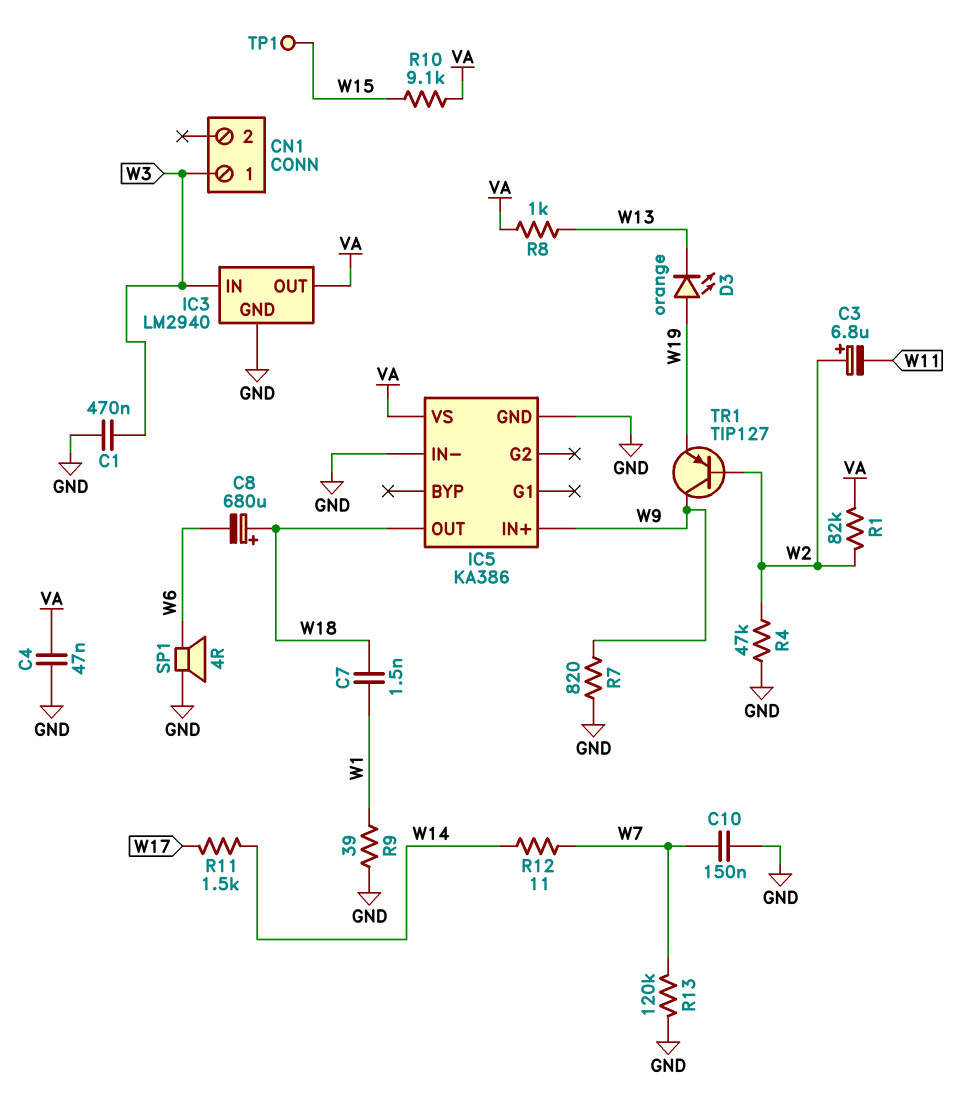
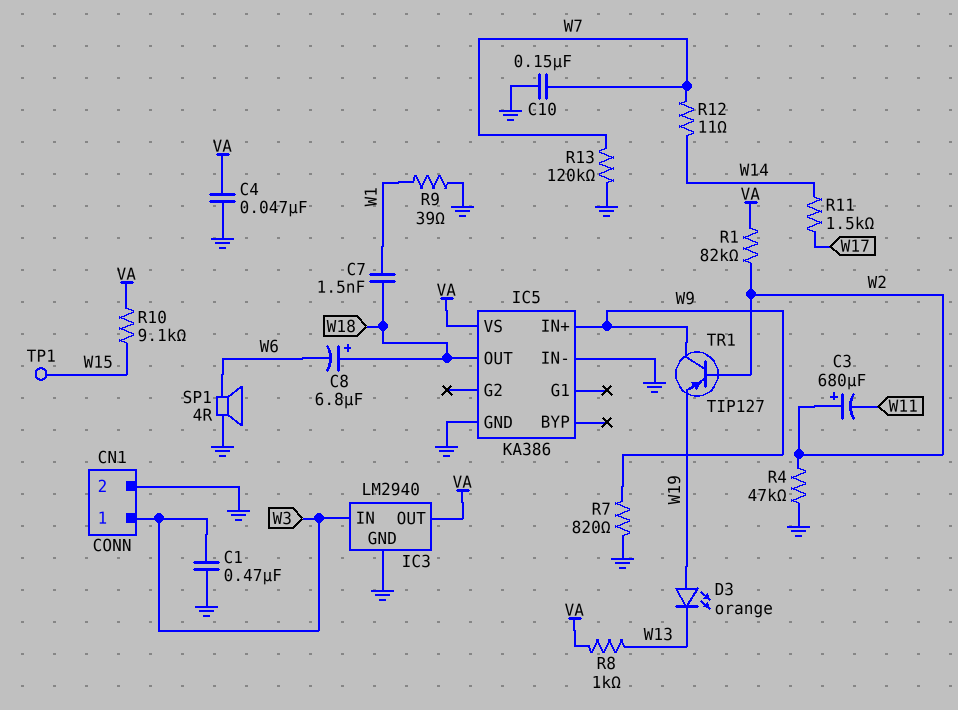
C3: 6.8uF (plus W2, minus W11) -> 680uF (plus W2, minus W11)
C8: 680uF (plus W18, minus W6) -> 6.8uF (plus W18, minus W6)
CN1 pin 2: none -> GND

